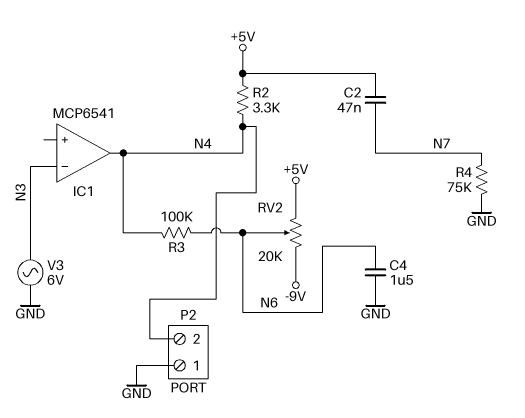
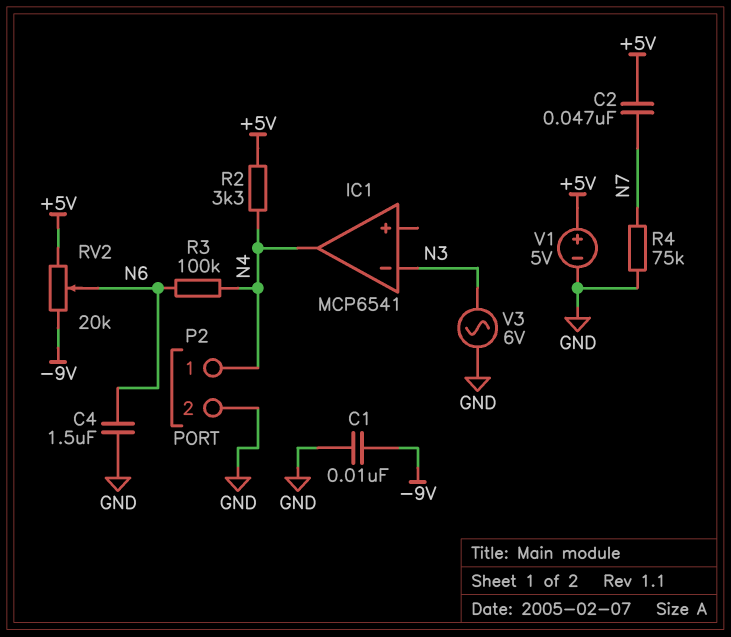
C1: none -> 10nF (-9V, GND)
P2 pin 1: GND -> N4
P2 pin 2: N4 -> GND
V1: none -> 5V (plus +5V, minus GND)

